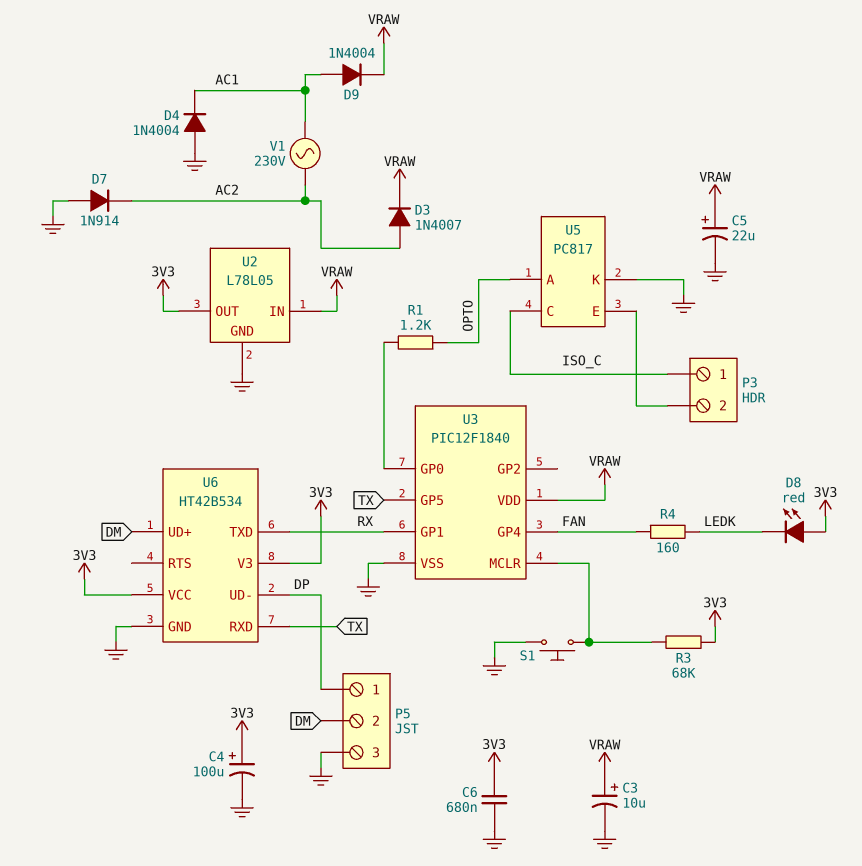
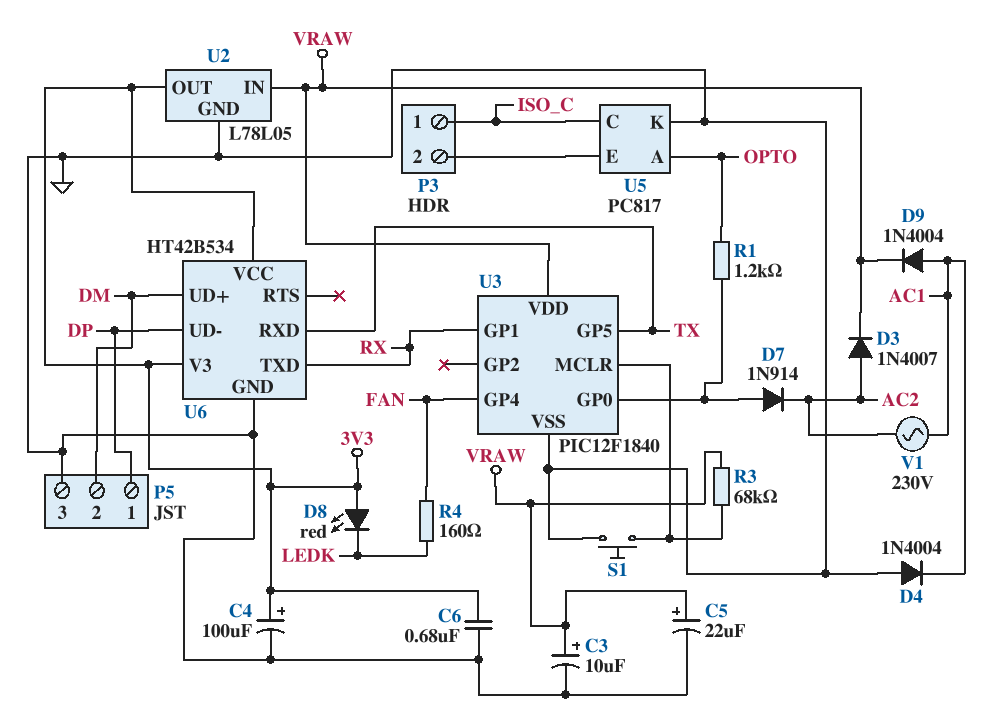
D7: diode 1N914 (A GND, K AC2) -> diode 1N914 (A U3/GP0, K AC2)
R3: 68k (3V3, U3/MCLR) -> 68k (U3/MCLR, VRAW)

